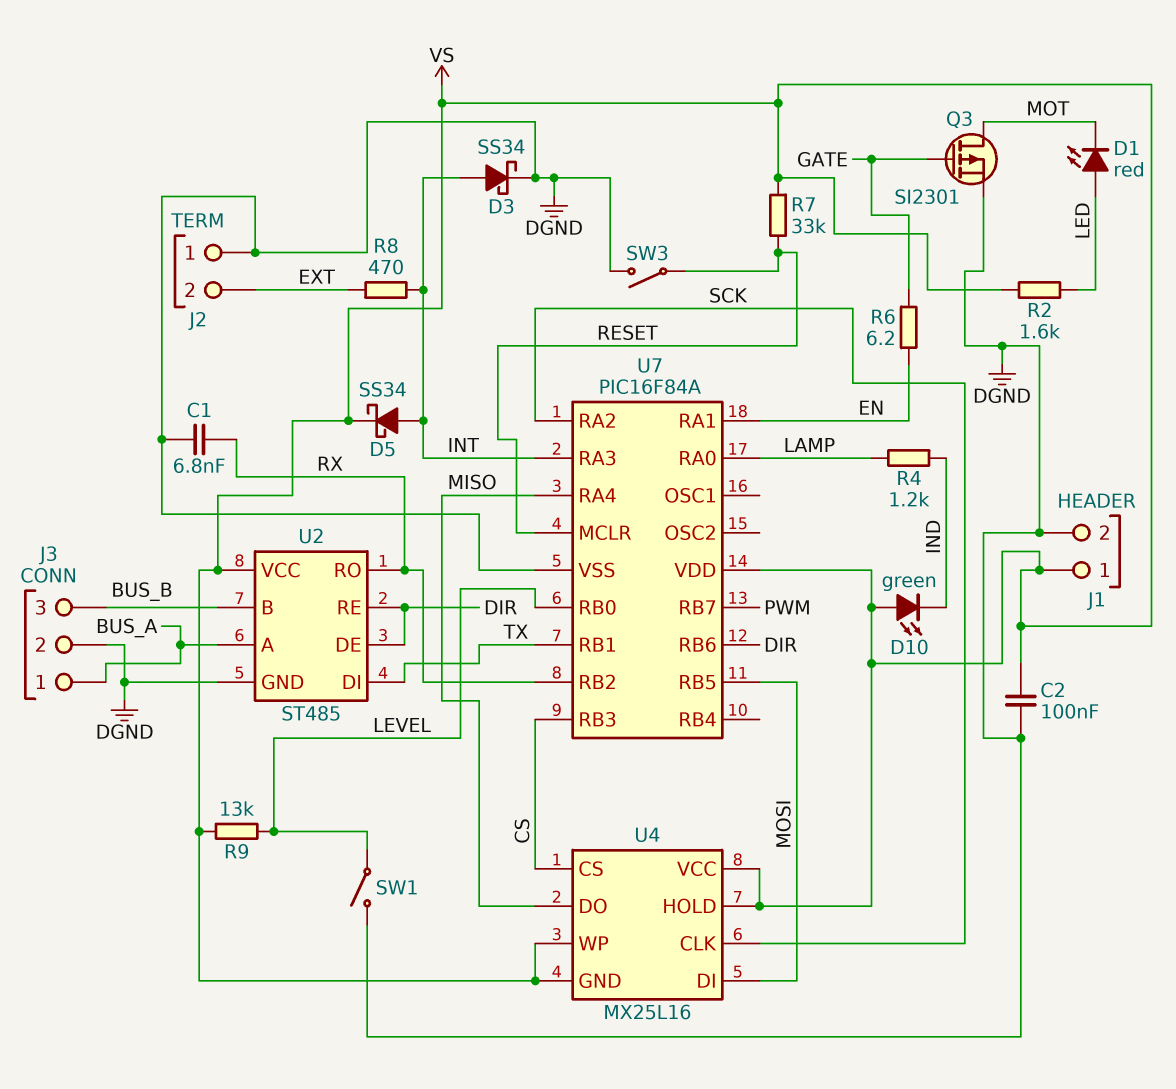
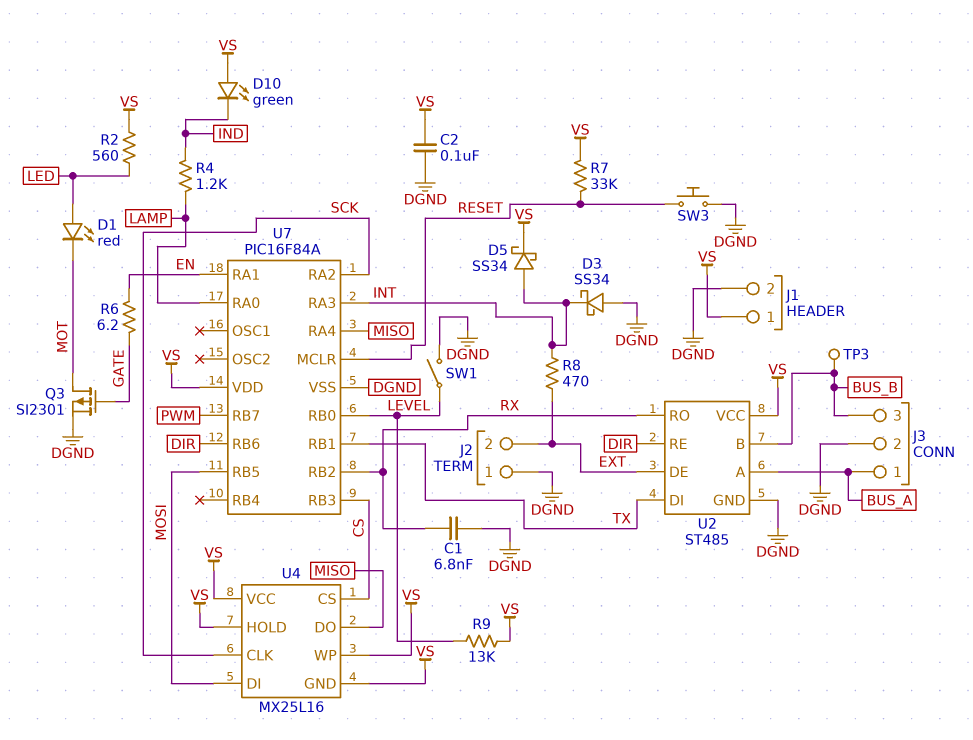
D3: schottky SS34 (A INT, K DGND) -> schottky SS34 (A DGND, K INT)
R2: 1.6k (LED, VS) -> 560 (LED, VS)
SW3: switch (DGND, RESET) -> button (DGND, RESET)
TP3: none -> test point (BUS_B)
U2 pin DE: DIR -> EXT

